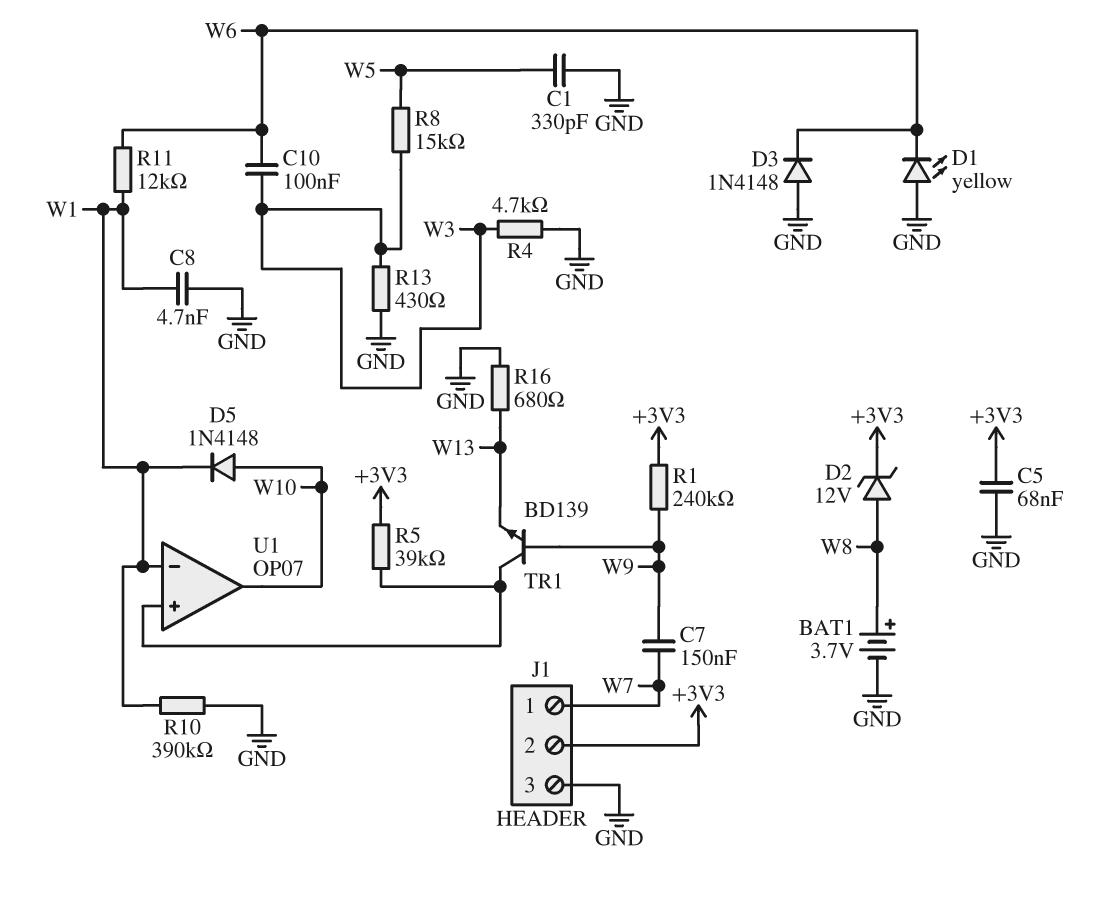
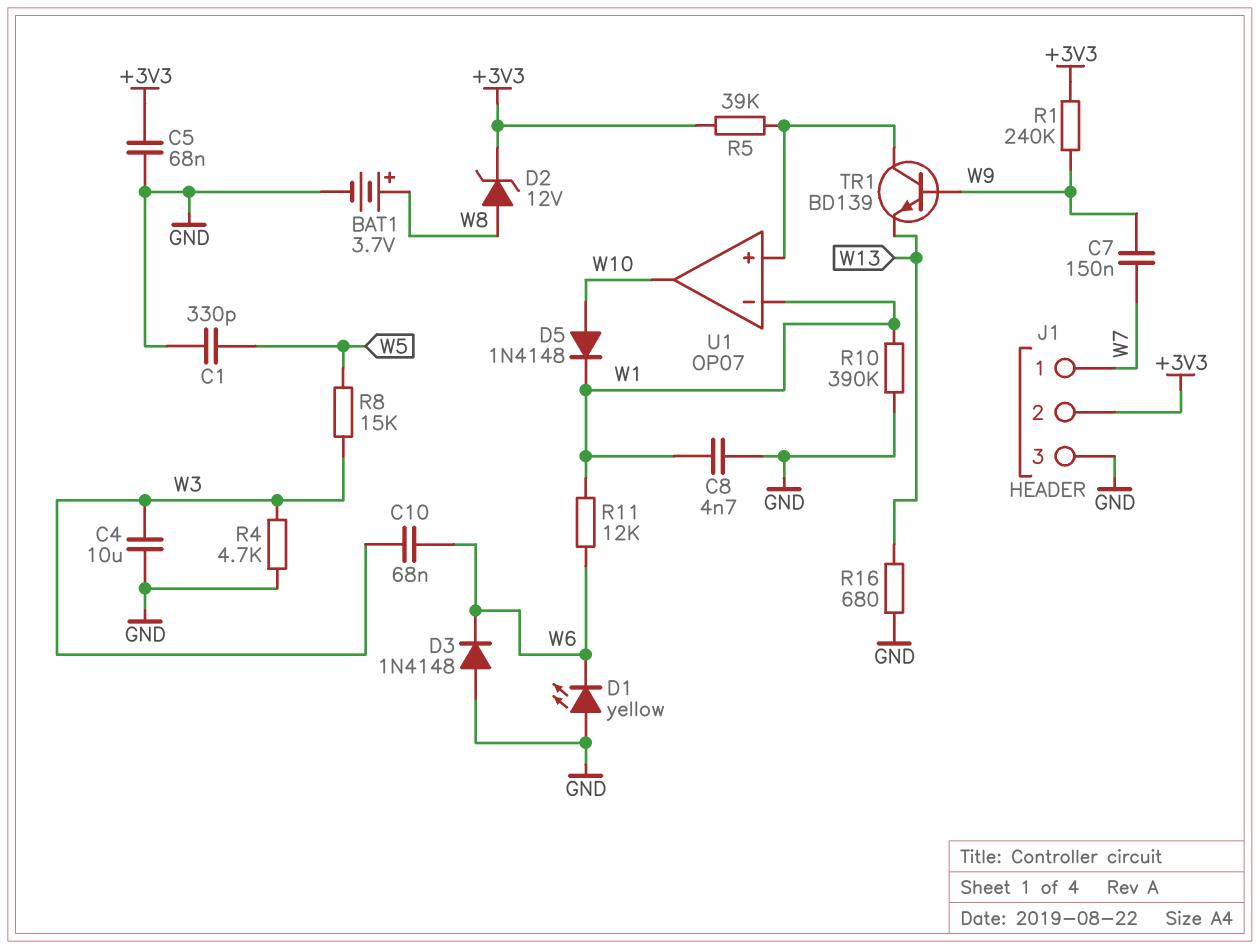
C4: none -> 10uF (GND, W3)
C10: 100nF (W3, W6) -> 68nF (W3, W6)
R13: 430 (GND, W3) -> none

